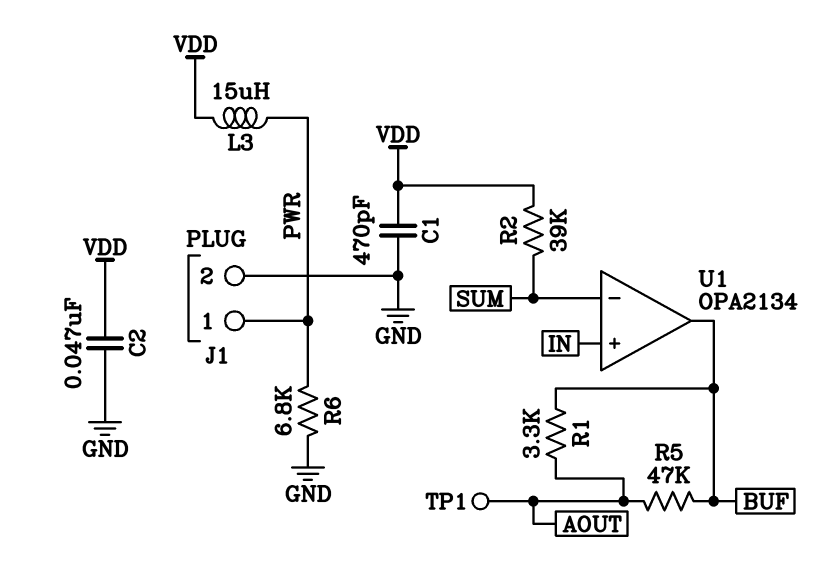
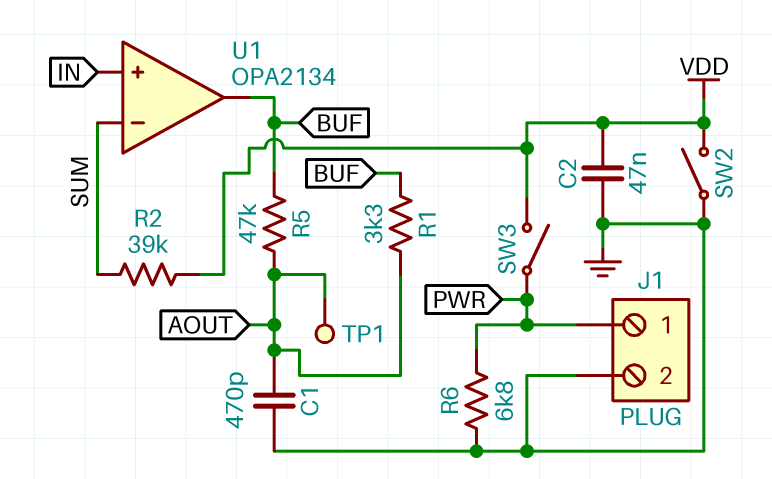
C1: 470pF (GND, VDD) -> 470pF (AOUT, GND)
L3: 15uH (PWR, VDD) -> none
SW2: none -> switch (GND, VDD)
SW3: none -> switch (PWR, VDD)

